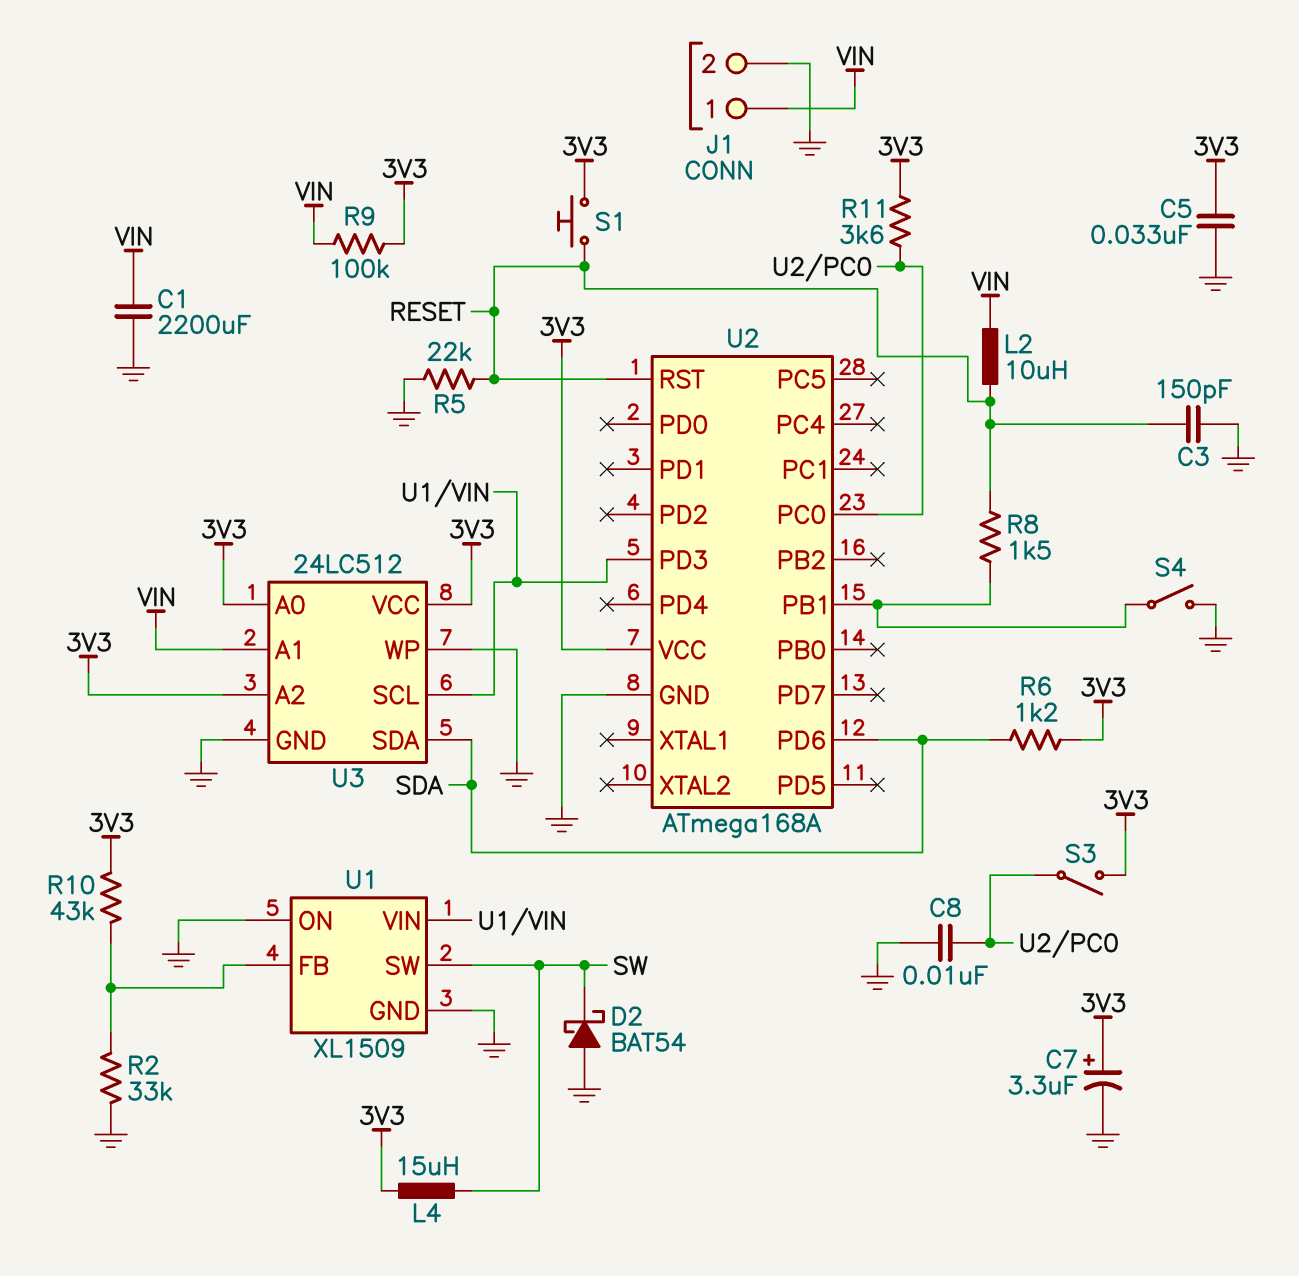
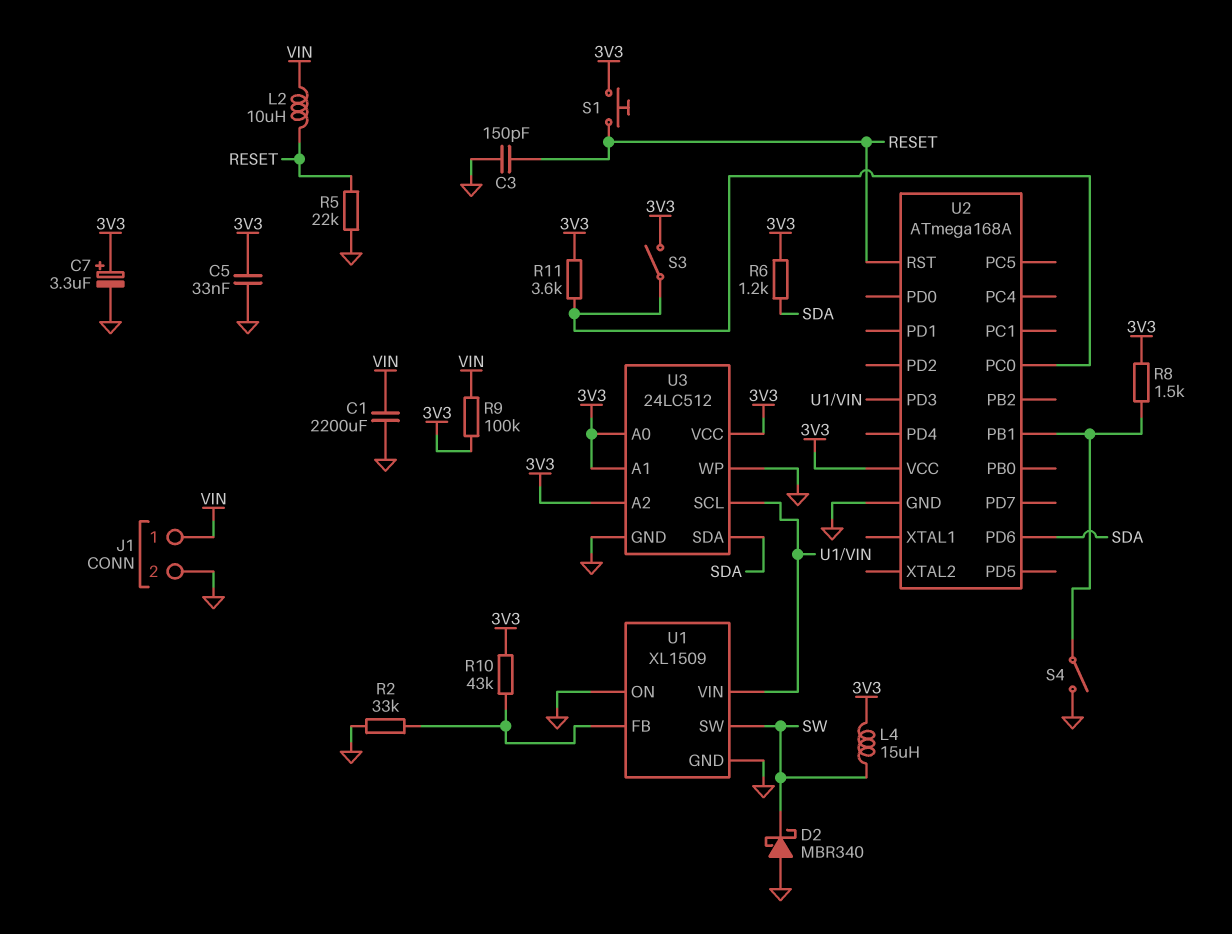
C8: 10nF (GND, U2/PC0) -> none
D2: schottky BAT54 (A GND, K SW) -> schottky MBR340 (A GND, K SW)
R8: 1.5k (RESET, U2/PB1) -> 1.5k (3V3, U2/PB1)
U3 pin A1: VIN -> 3V3

